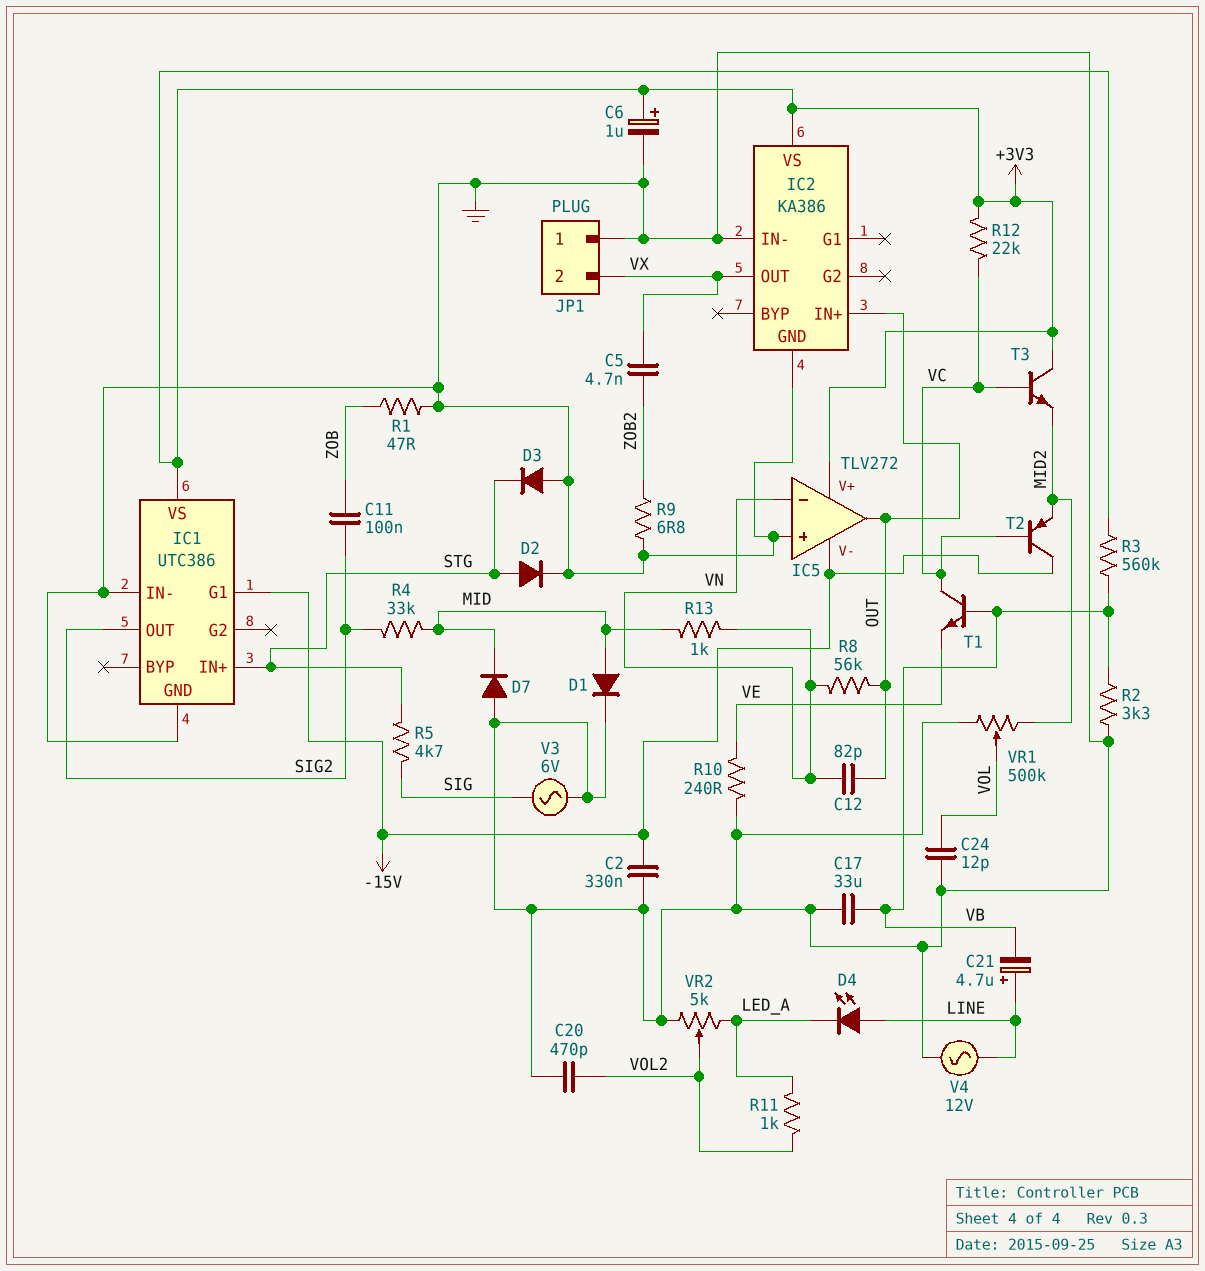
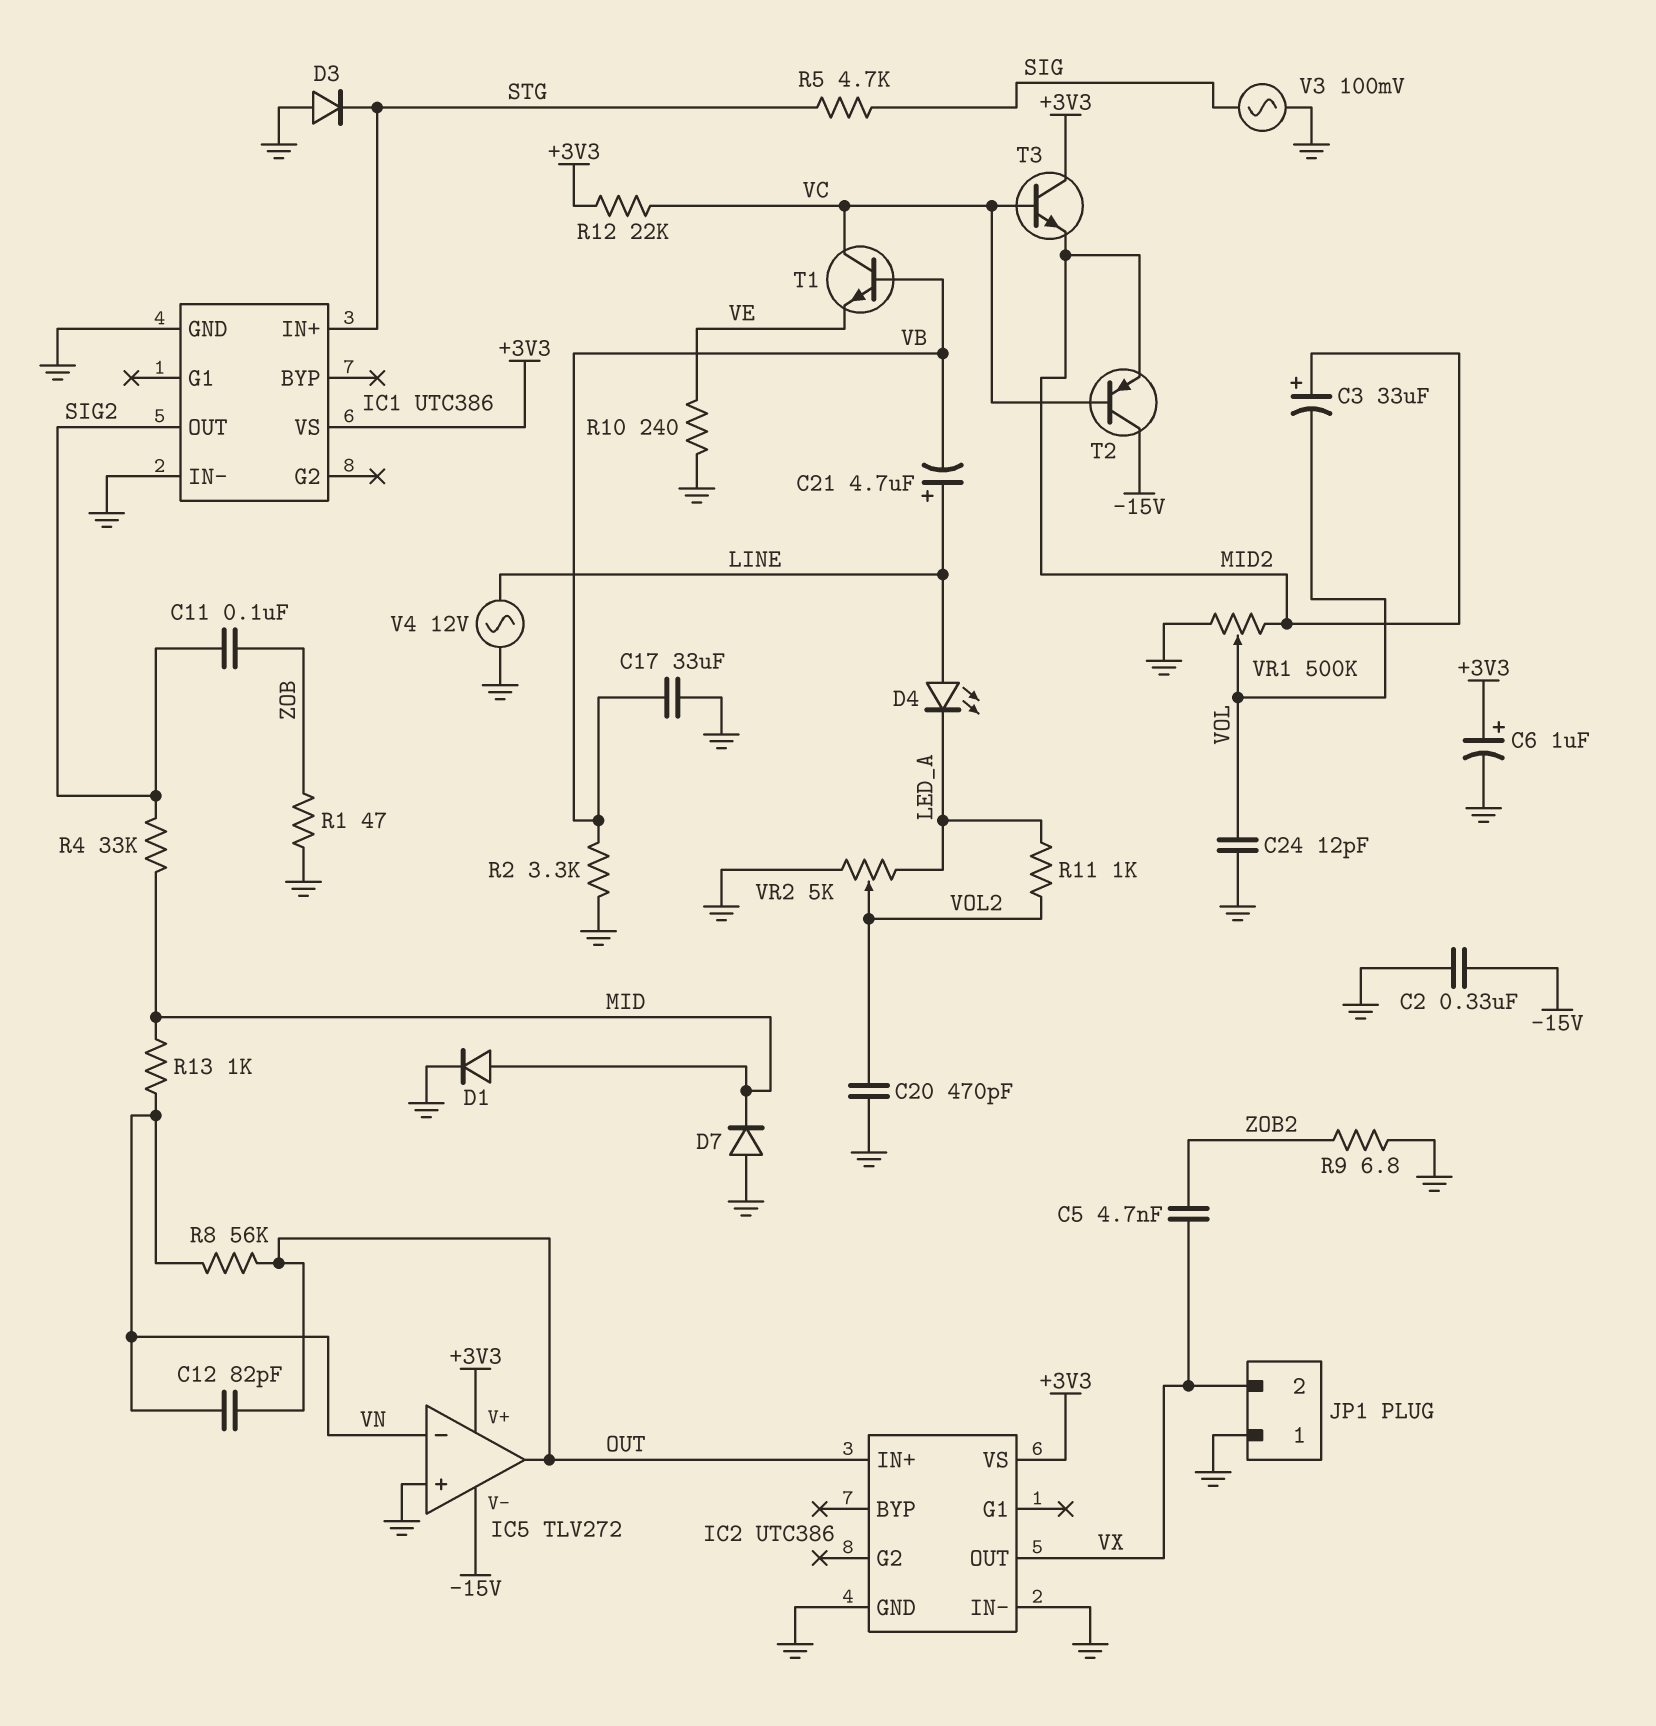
C3: none -> 33uF (plus MID2, minus VOL)
D2: diode (A STG, K GND) -> none
IC1 pin G1: -15V -> none
IC2: KA386 -> UTC386
R3: 560k (+3V3, VB) -> none
V3: AC 6V (GND, SIG) -> AC 100mV (GND, SIG)

